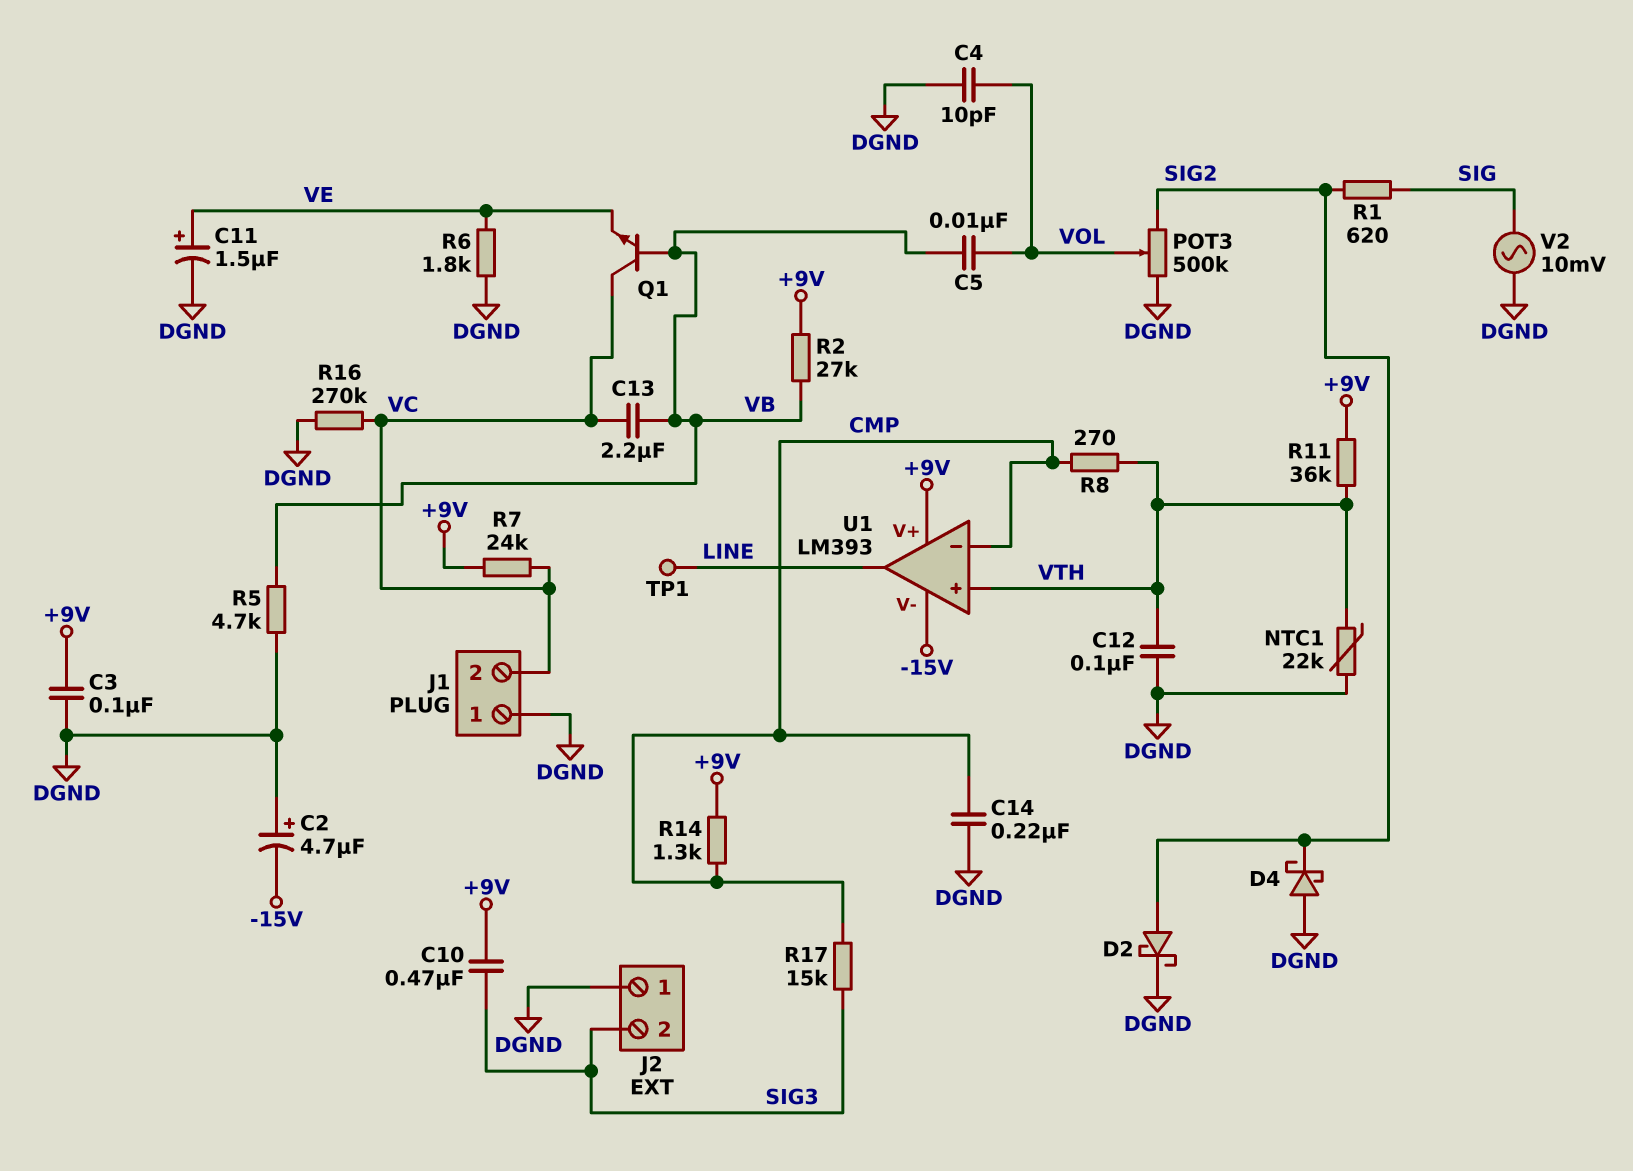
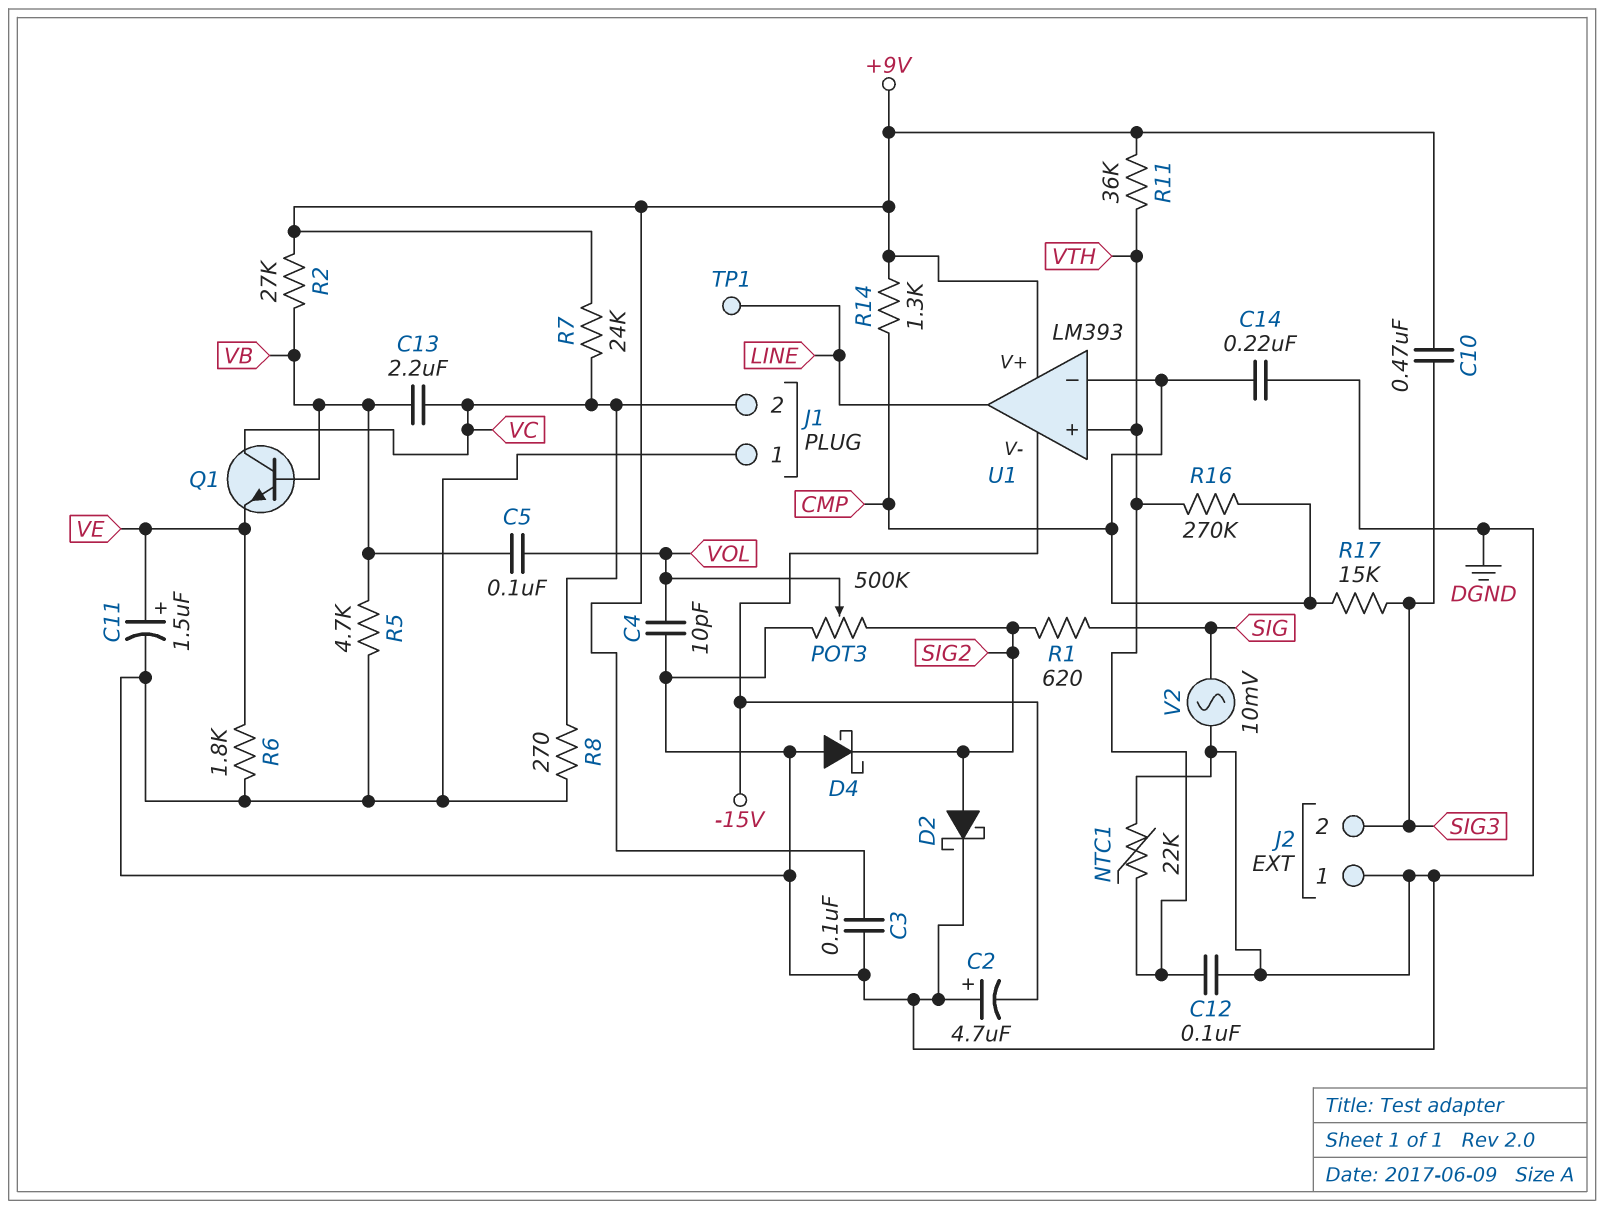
C5: 10nF (VB, VOL) -> 100nF (VB, VOL)
R8: 270 (CMP, VTH) -> 270 (DGND, VC)
R16: 270k (DGND, VC) -> 270k (CMP, VTH)

